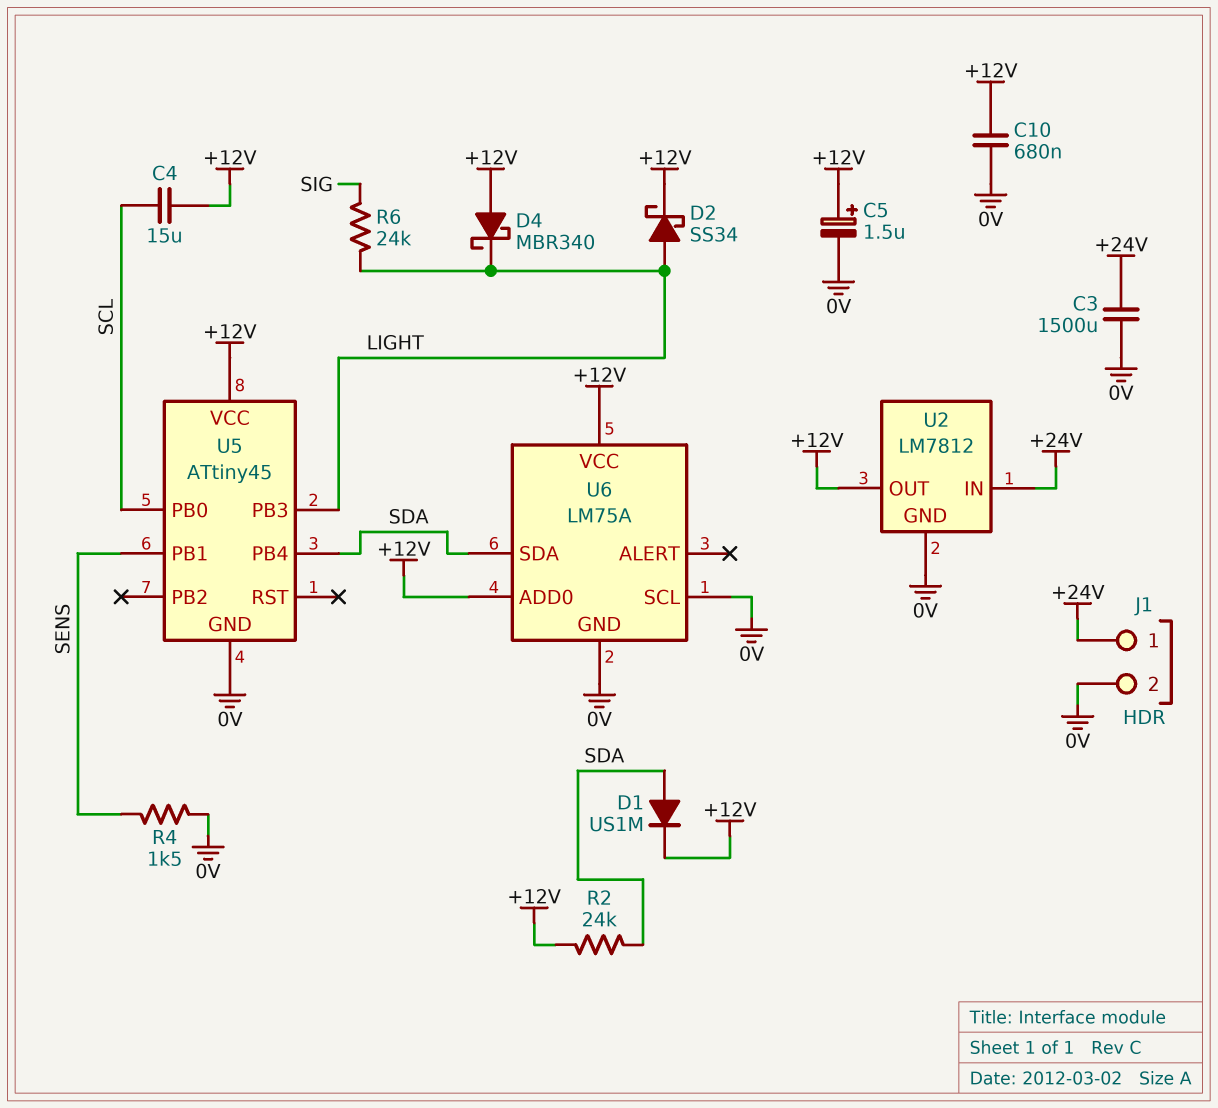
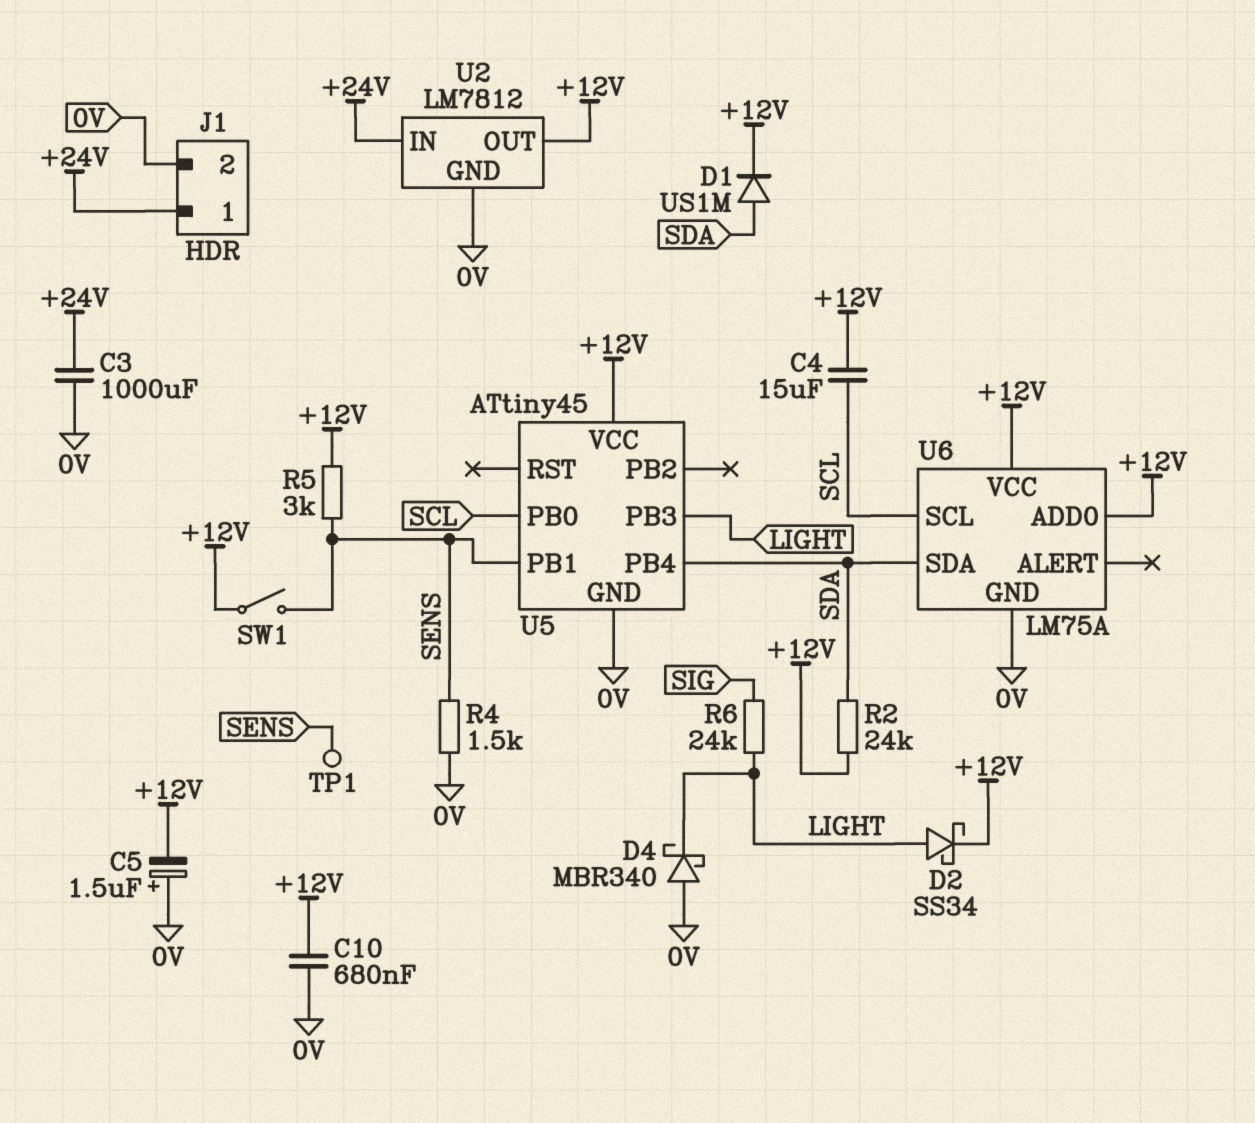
C3: 1500uF (+24V, 0V) -> 1000uF (+24V, 0V)
C5: 1.5uF (plus +12V, minus 0V) -> 1.5uF (plus 0V, minus +12V)
D4: schottky MBR340 (A +12V, K LIGHT) -> schottky MBR340 (A 0V, K LIGHT)
R5: none -> 3k (+12V, SENS)
SW1: none -> switch (+12V, SENS)
TP1: none -> test point (SENS)
U6 pin SCL: 0V -> SCL

